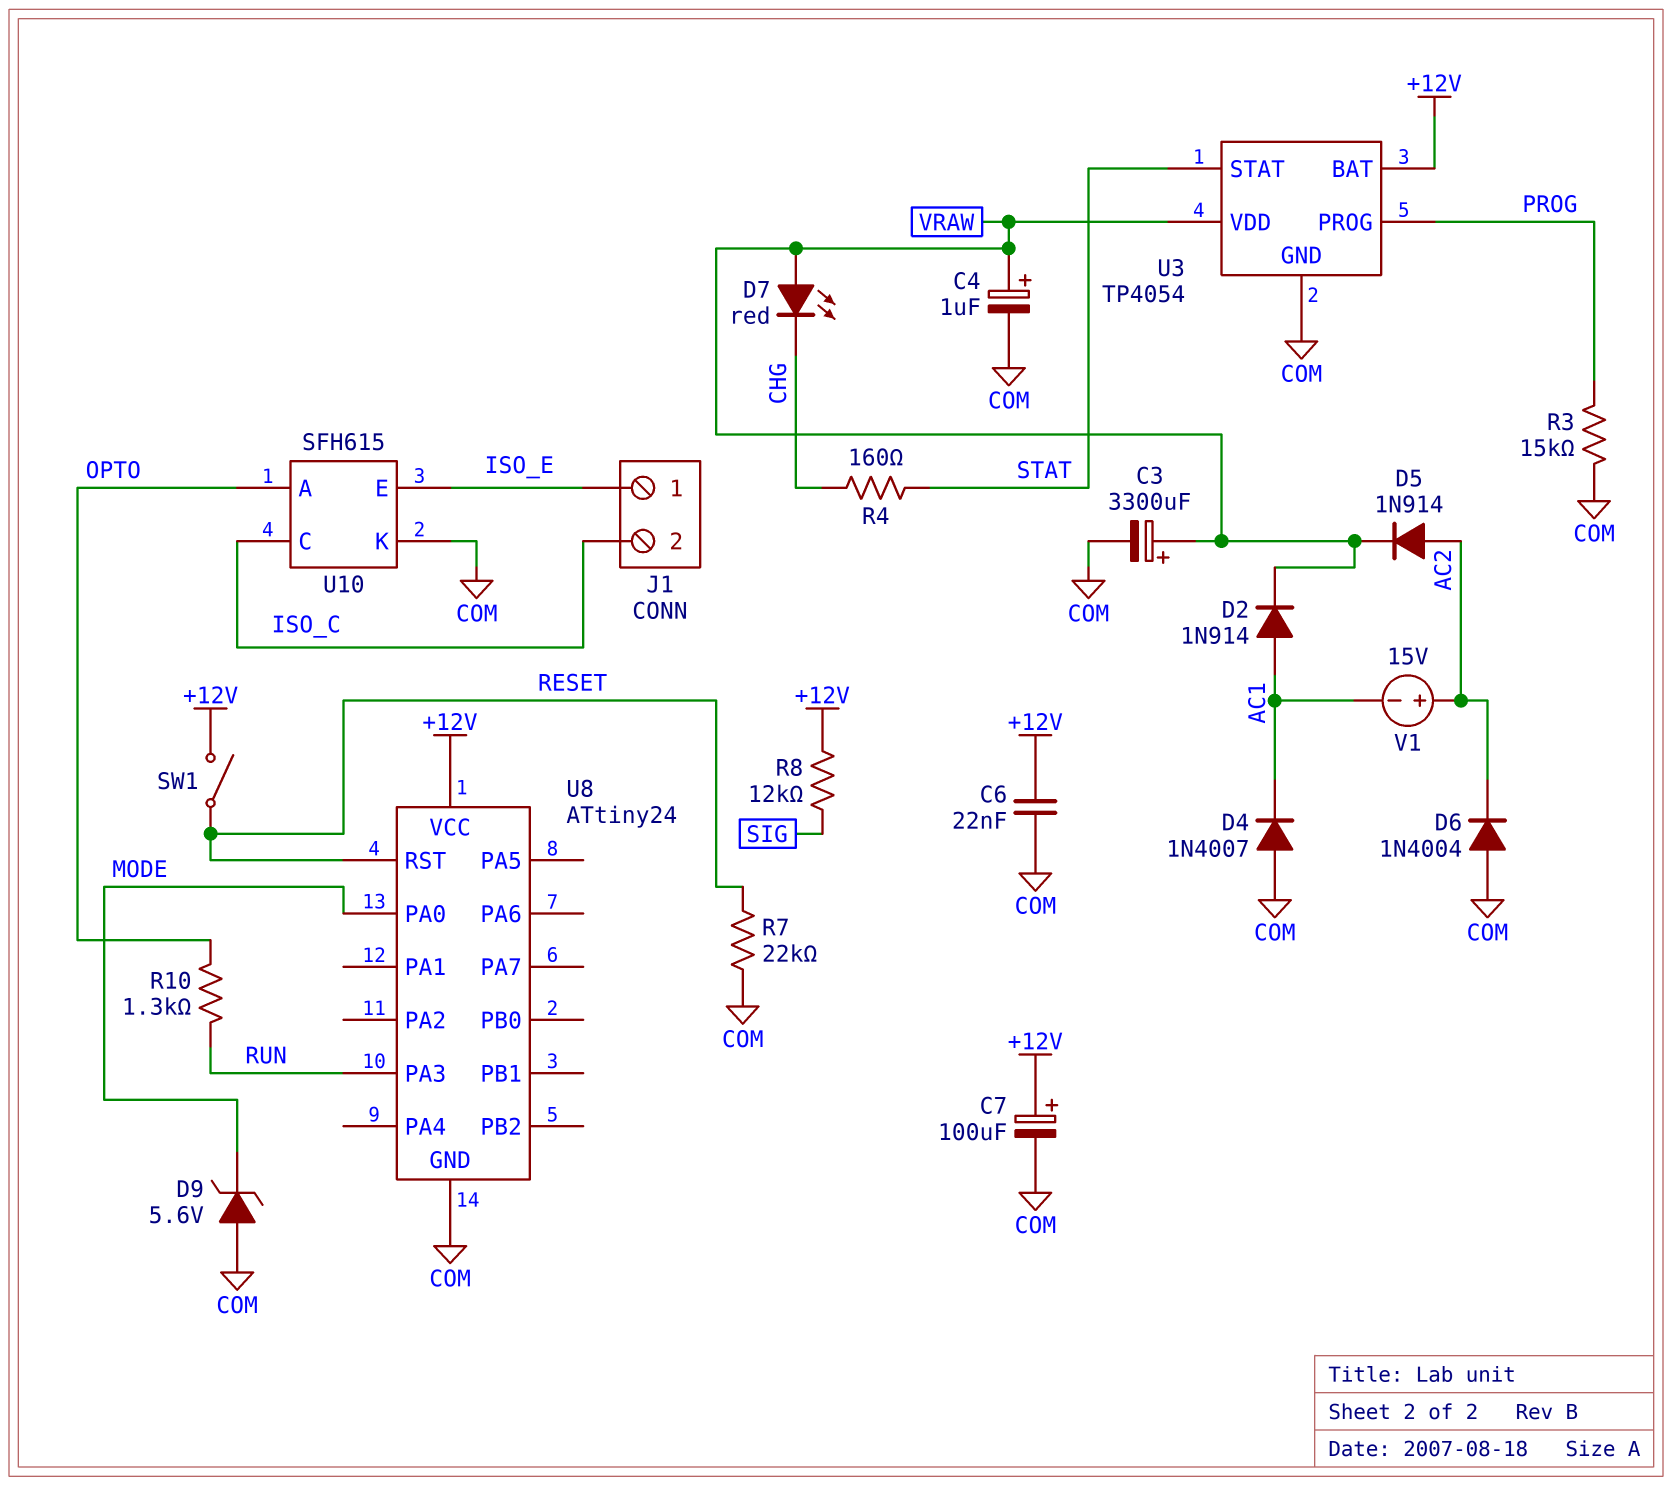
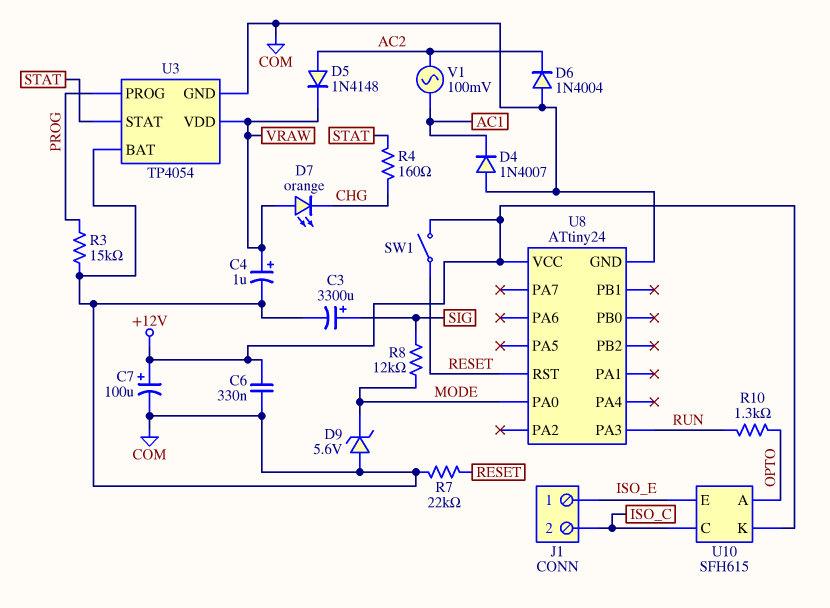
C3: 3300uF (plus VRAW, minus COM) -> 3300uF (plus SIG, minus COM)
C6: 22nF (+12V, COM) -> 330nF (+12V, COM)
D2: diode 1N914 (A AC1, K VRAW) -> none
D5: diode 1N914 (A AC2, K VRAW) -> diode 1N4148 (A AC2, K VRAW)
D7: LED red (A VRAW, K CHG) -> LED orange (A VRAW, K CHG)
R8: 12k (+12V, SIG) -> 12k (MODE, SIG)
U3 pin BAT: +12V -> COM
U10 pin K: COM -> +12V
V1: 15V (plus AC2, minus AC1) -> AC 100mV (AC1, AC2)

